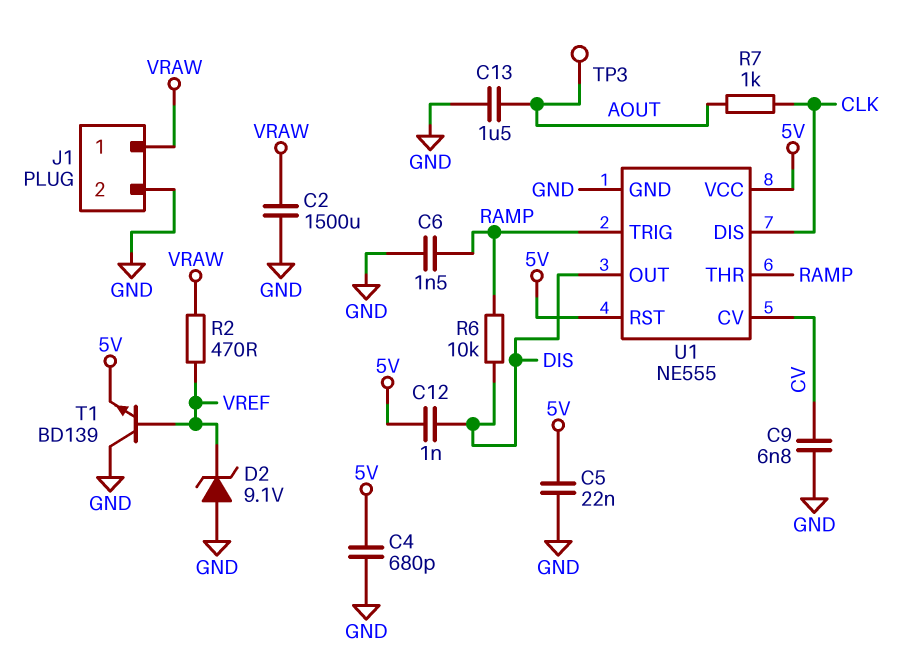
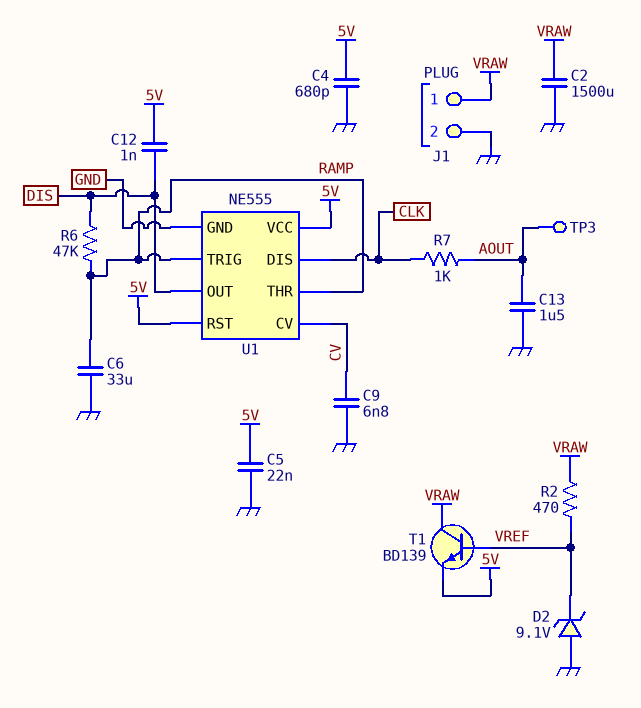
C6: 1.5nF (GND, RAMP) -> 33uF (GND, RAMP)
R6: 10k (DIS, RAMP) -> 47k (DIS, RAMP)
T1: NPN BD139 (B VREF, C GND, E 5V) -> NPN BD139 (B VREF, C VRAW, E 5V)

